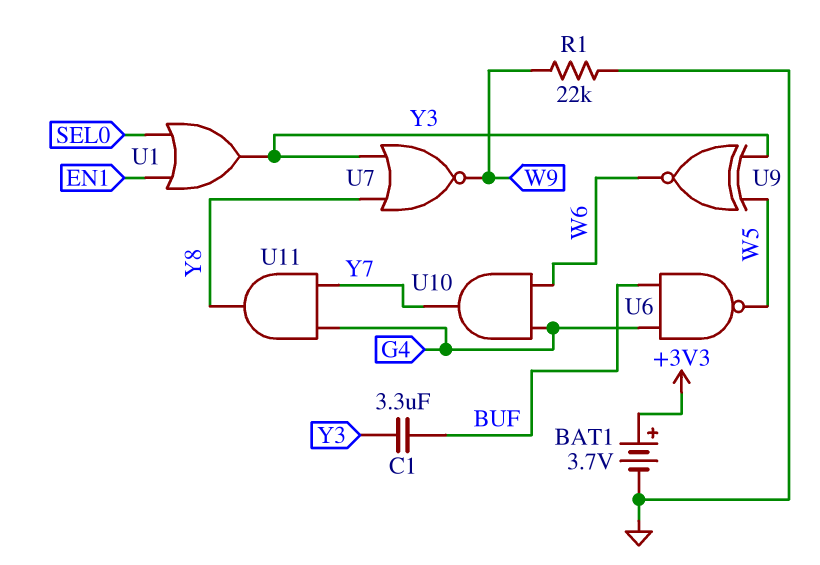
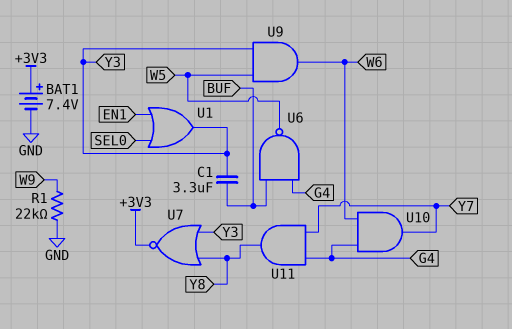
BAT1: 3.7V (plus +3V3, minus GND) -> 7.4V (plus +3V3, minus GND)
U7: NOR (in Y3, in Y8, out W9) -> NOR (in Y3, in Y8, out +3V3)
U9: XNOR (in W5, in Y3, out W6) -> AND (in W5, in Y3, out W6)

